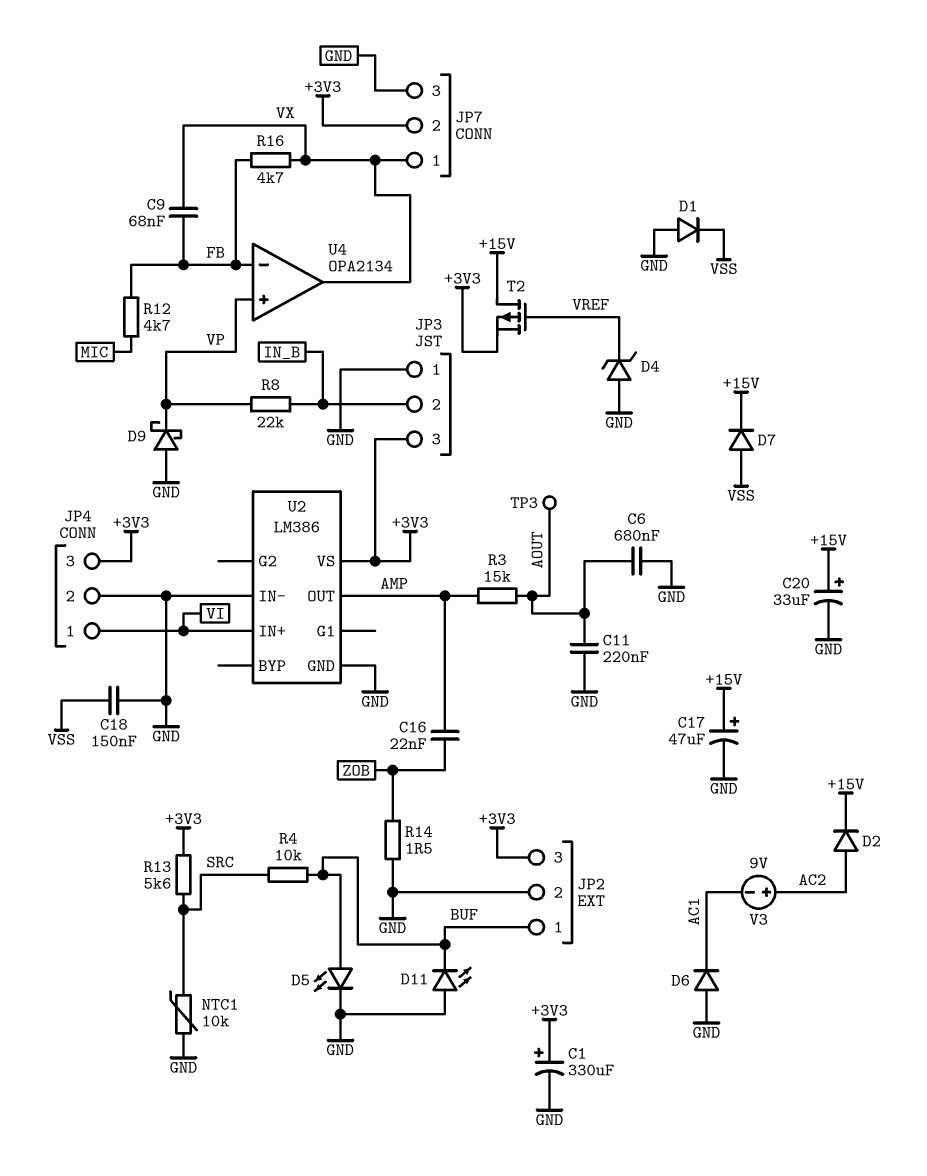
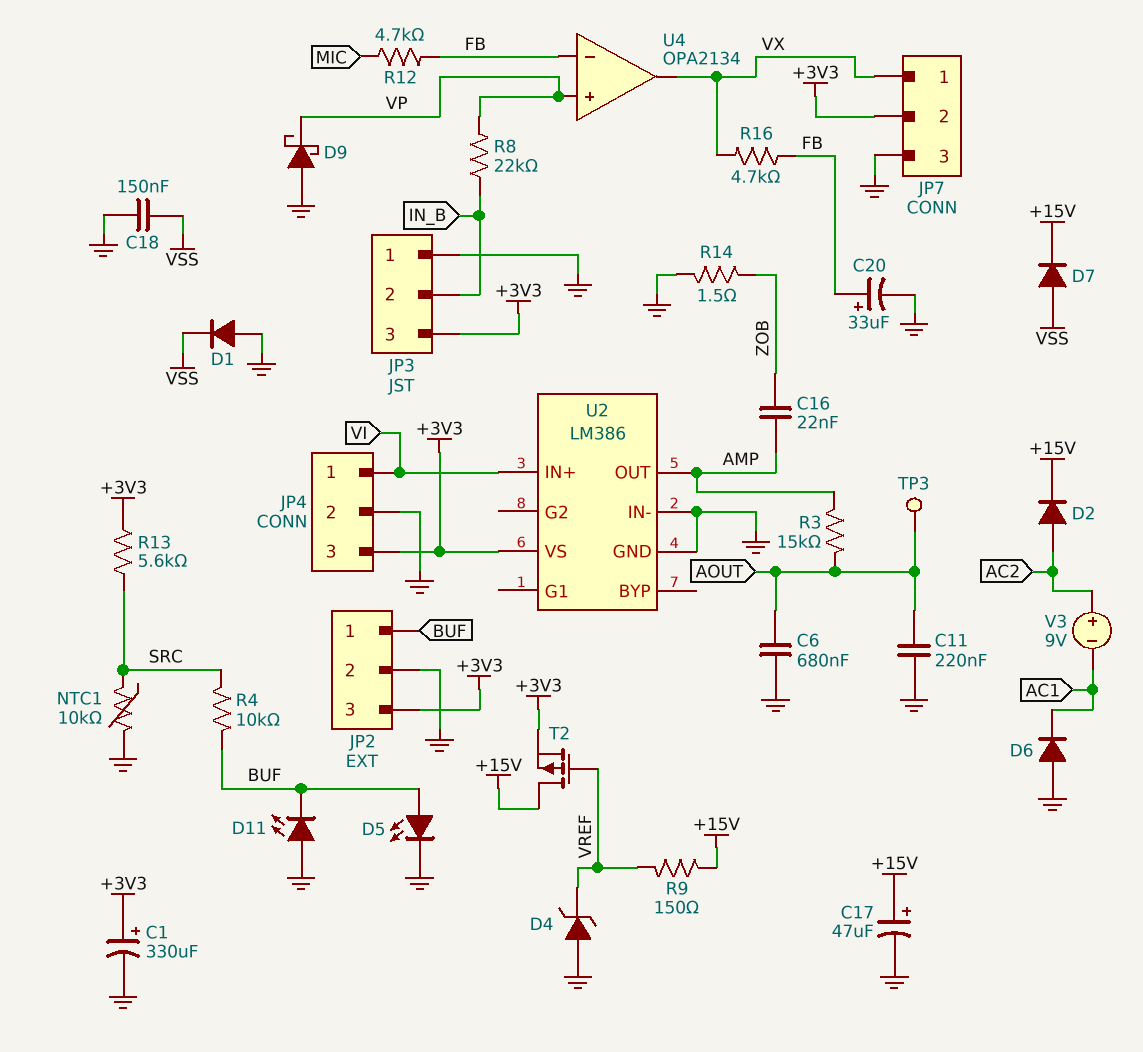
C9: 68nF (FB, VX) -> none
C20: 33uF (plus +15V, minus GND) -> 33uF (plus FB, minus GND)
R9: none -> 150 (+15V, VREF)

